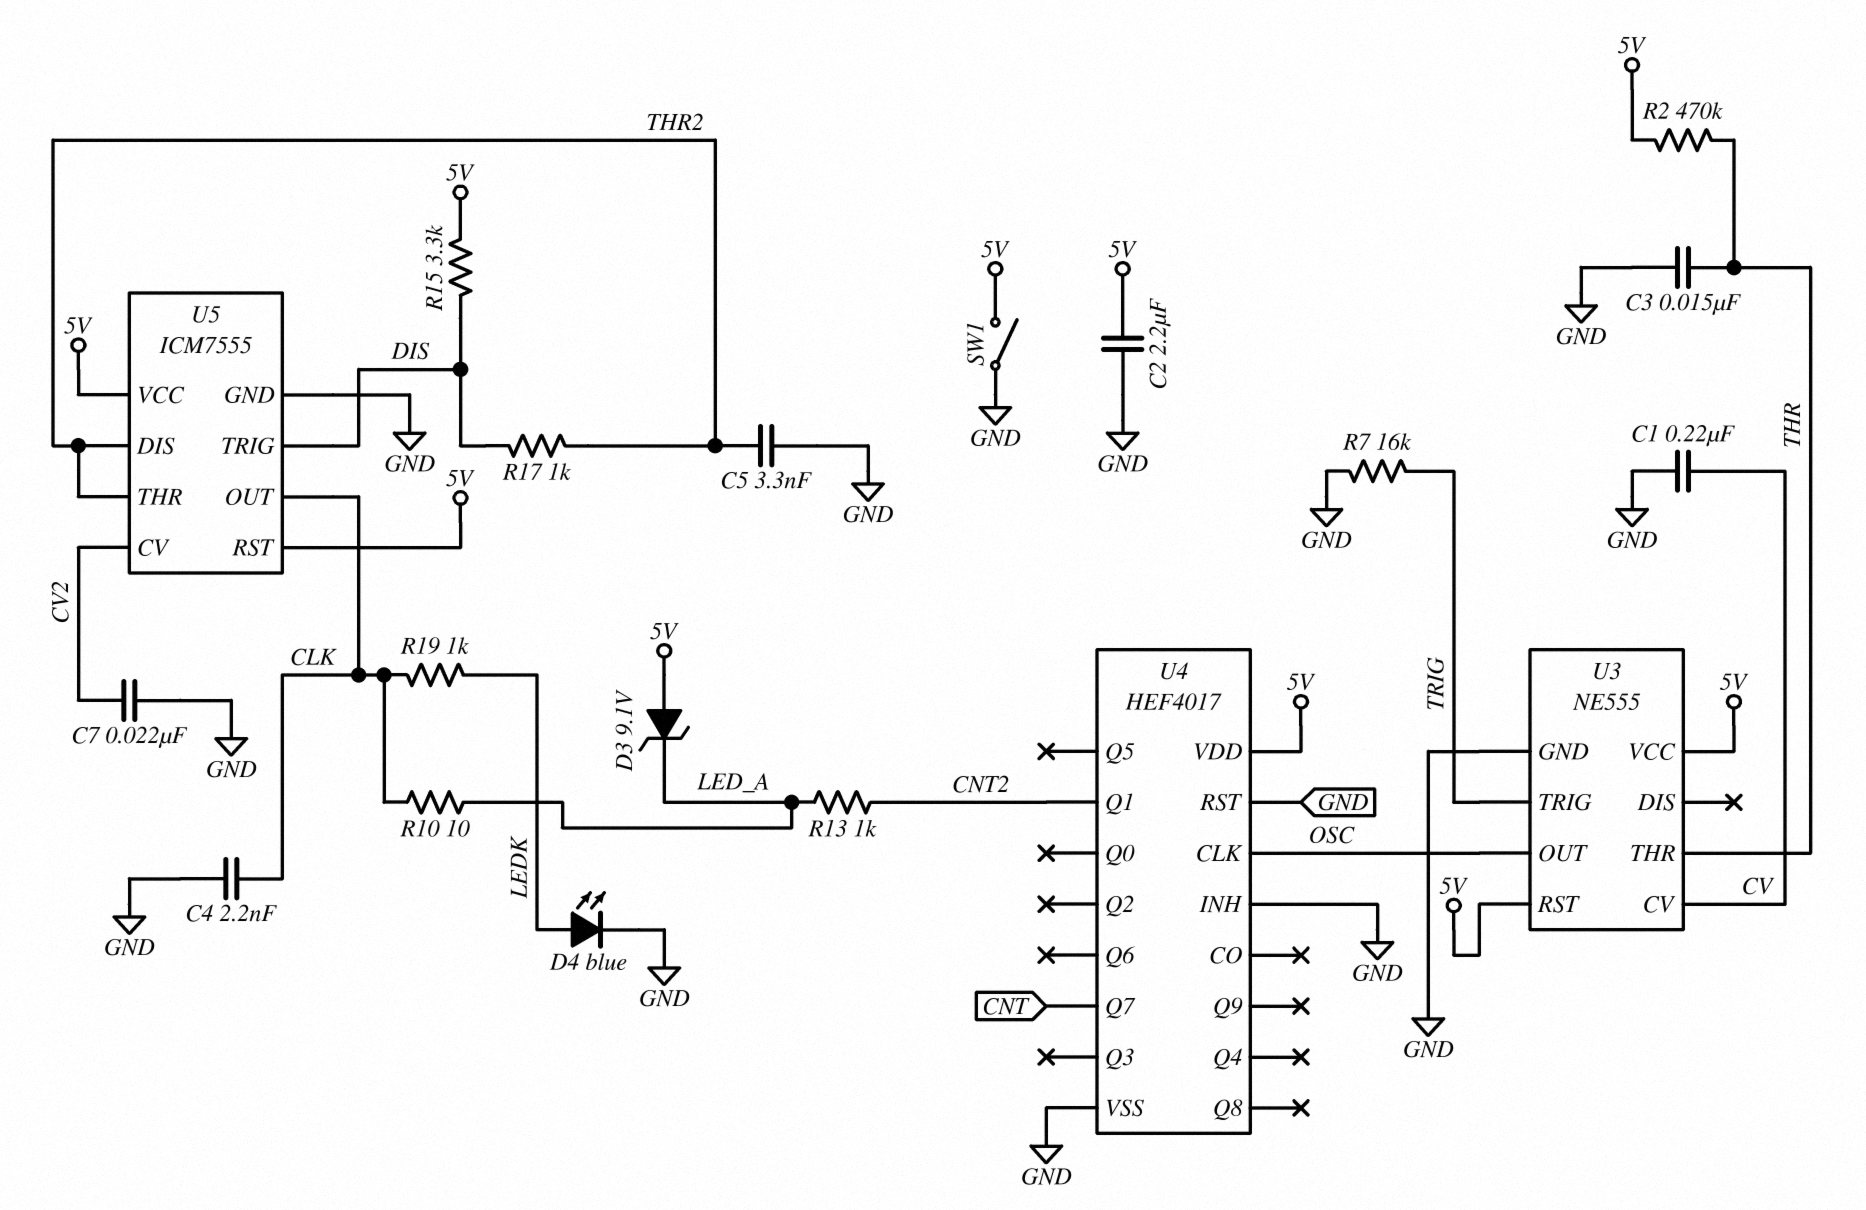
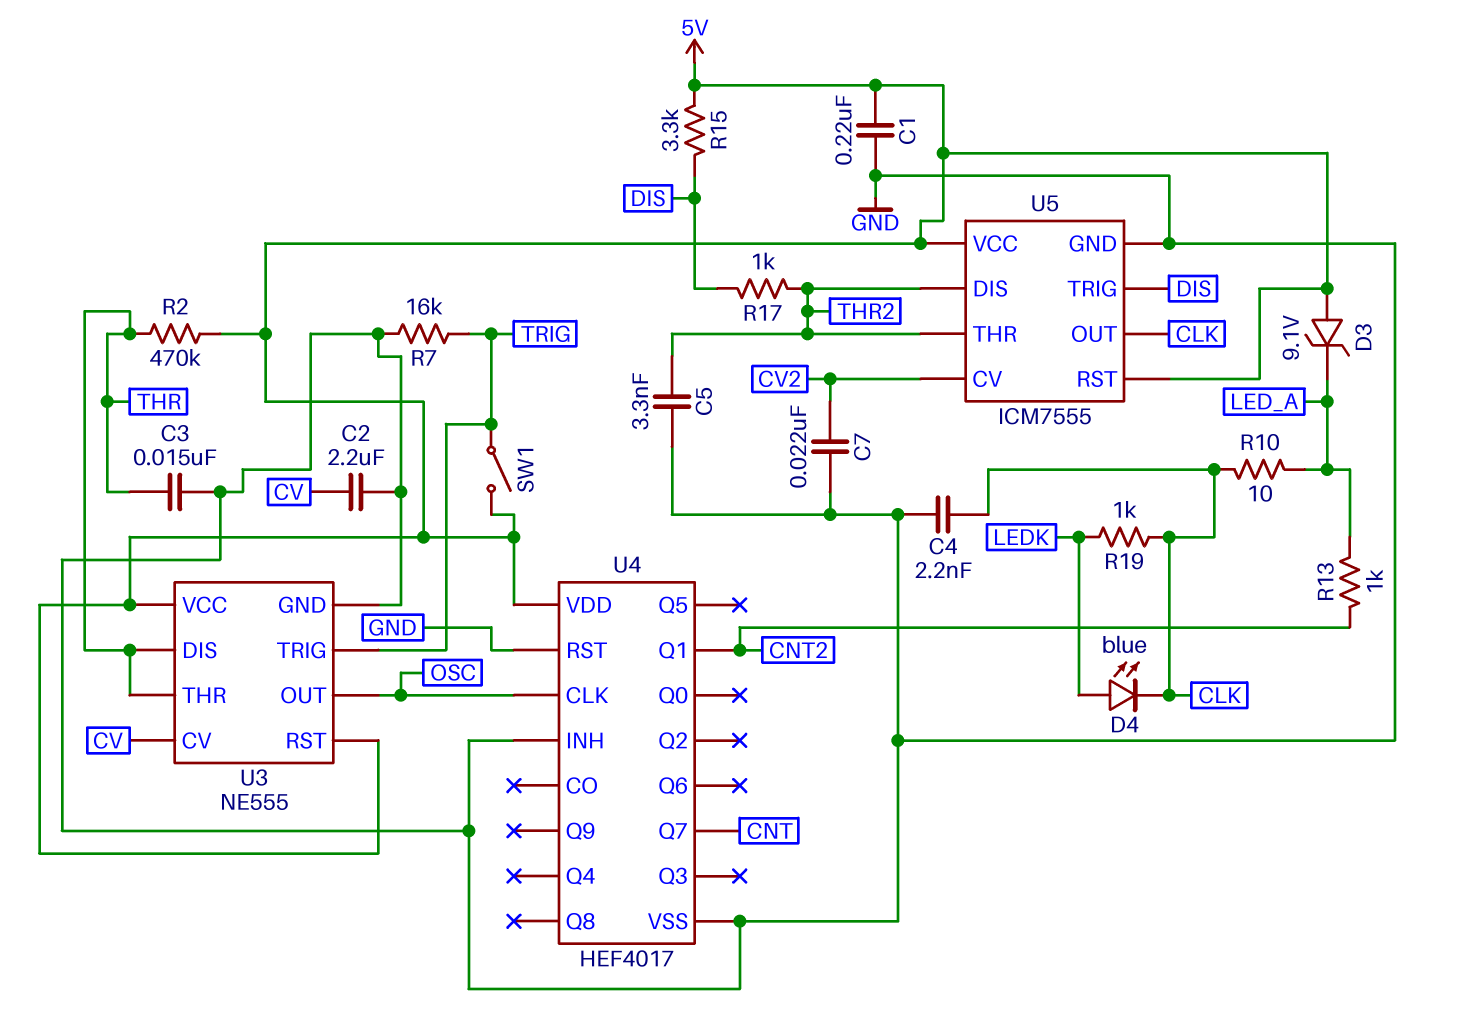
C1: 220nF (CV, GND) -> 220nF (5V, GND)
C2: 2.2uF (5V, GND) -> 2.2uF (CV, GND)
D4: LED blue (A LEDK, K GND) -> LED blue (A LEDK, K CLK)
SW1: switch (5V, GND) -> switch (5V, TRIG)
U3 pin DIS: none -> THR

